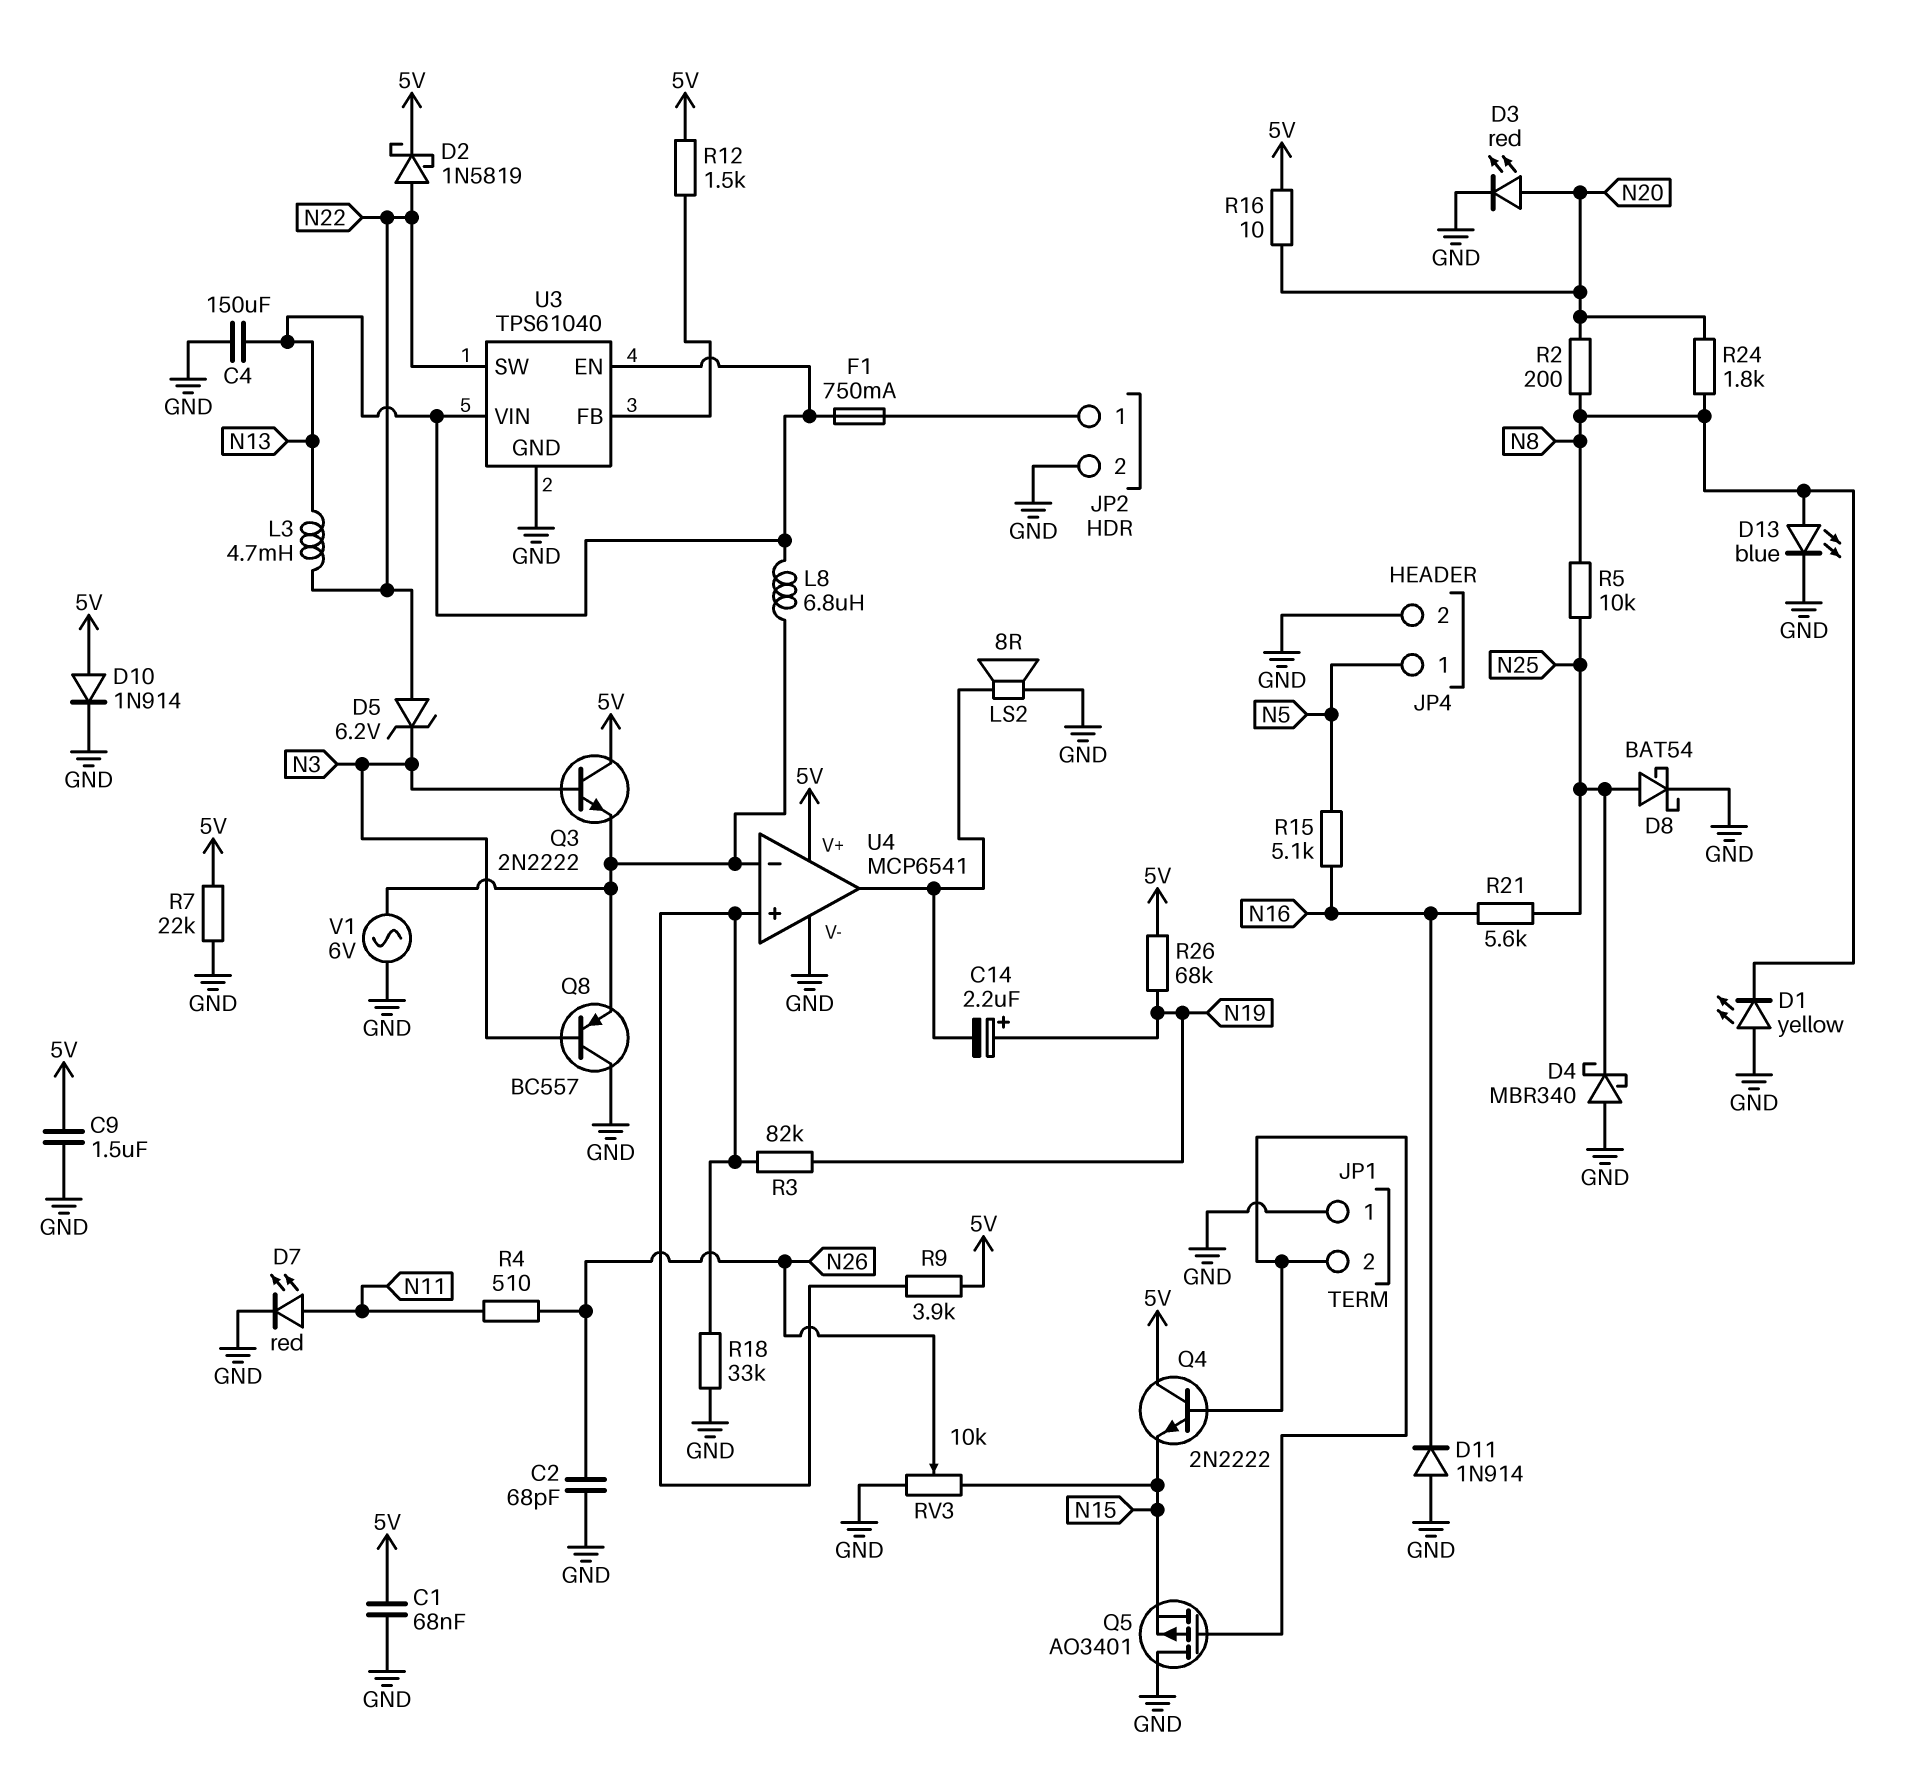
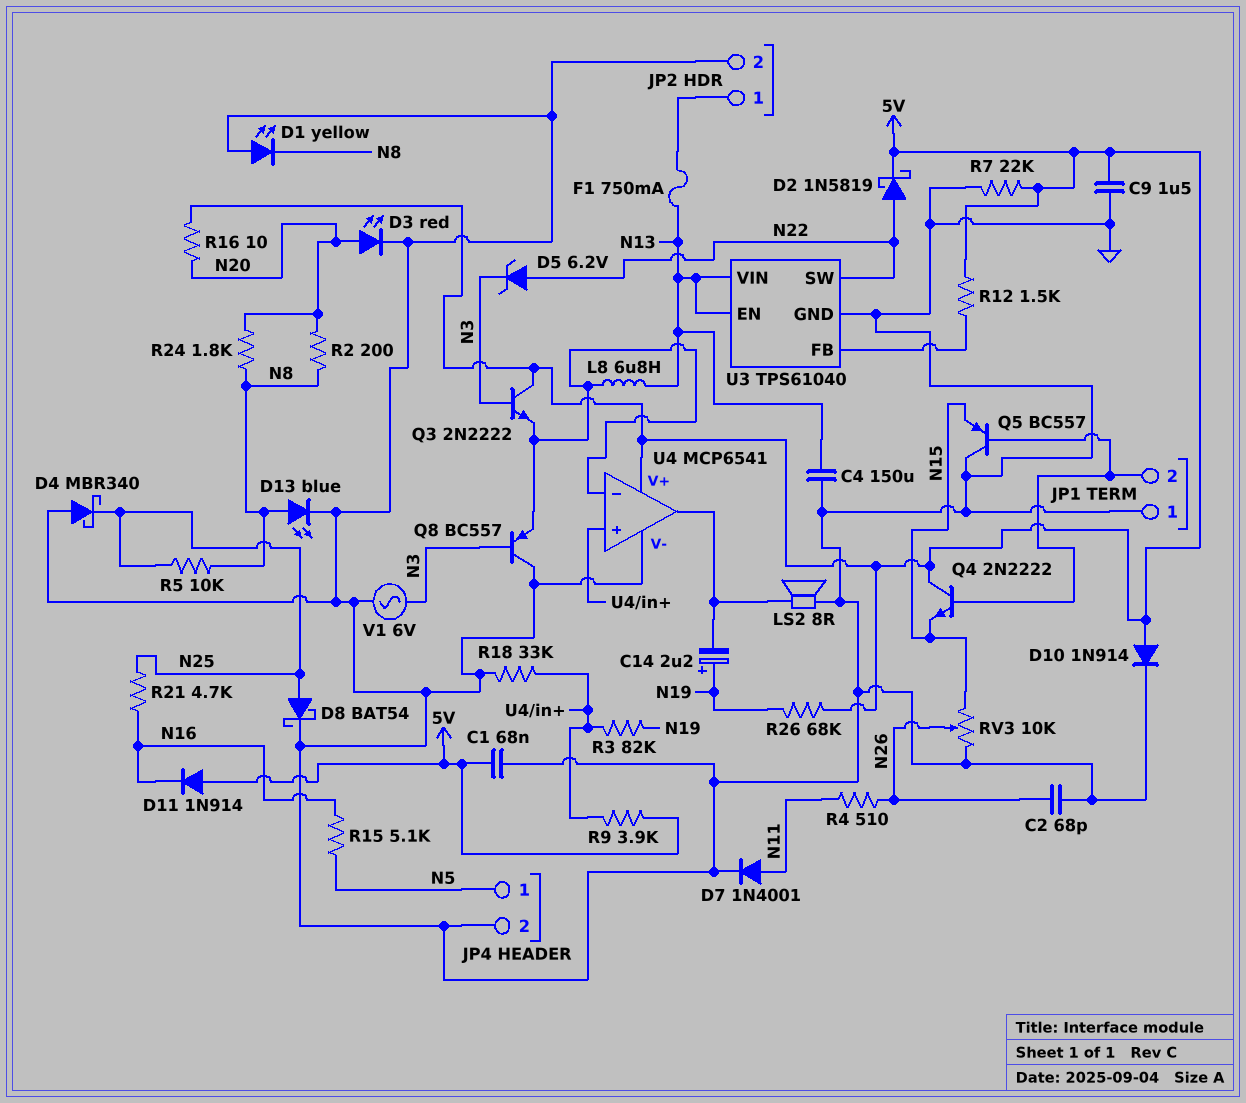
D7: LED red (A N11, K GND) -> diode 1N4001 (A N11, K GND)
D11: diode 1N914 (A GND, K N16) -> diode 1N914 (A 5V, K N16)
L3: 4.7mH (N13, N22) -> none
Q5: PMOS AO3401 (G JP1/2, D GND, S N15) -> PNP BC557 (B JP1/2, C GND, E N15)
R21: 5.6k (N16, N25) -> 4.7k (N16, N25)
V1: AC 6V (GND, U4/in-) -> AC 6V (GND, N3)

